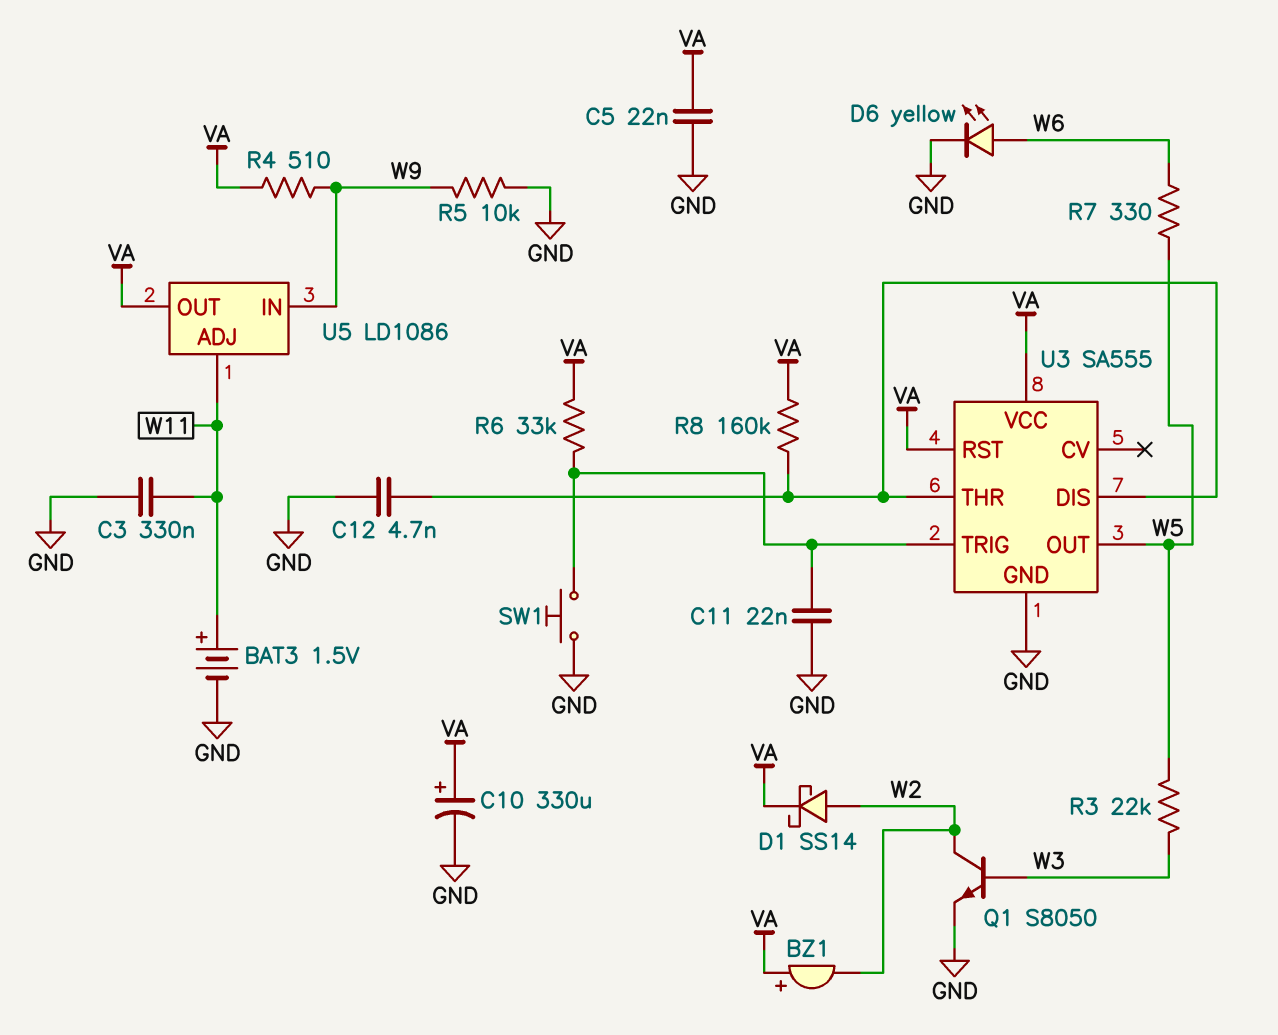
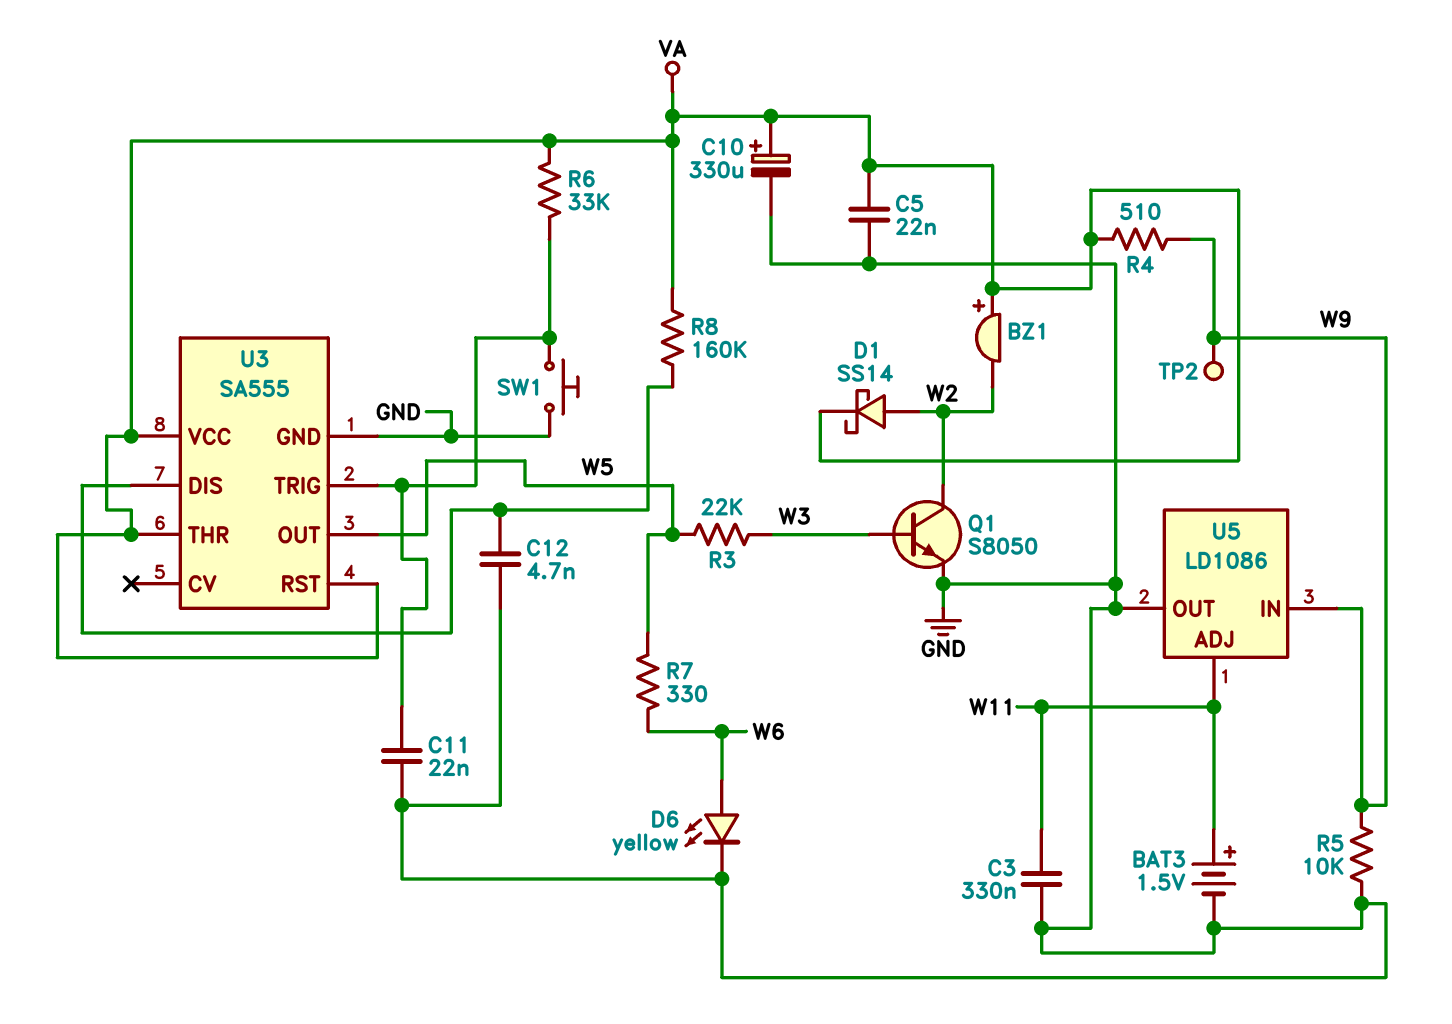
TP2: none -> test point (W9)
U3 pin THR: U3/DIS -> VA
U5 pin OUT: VA -> GND

